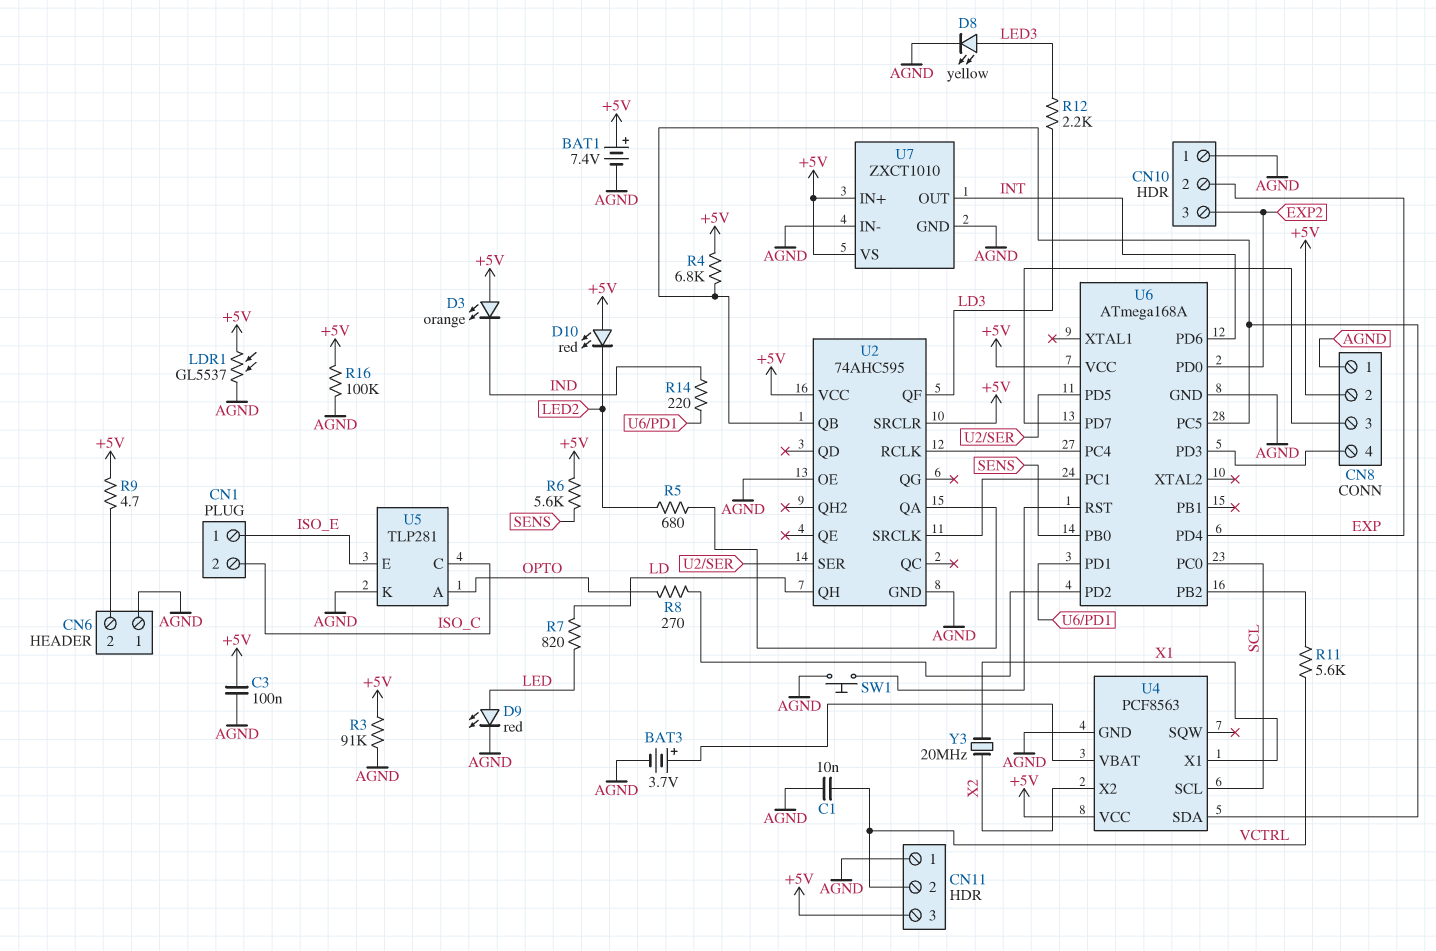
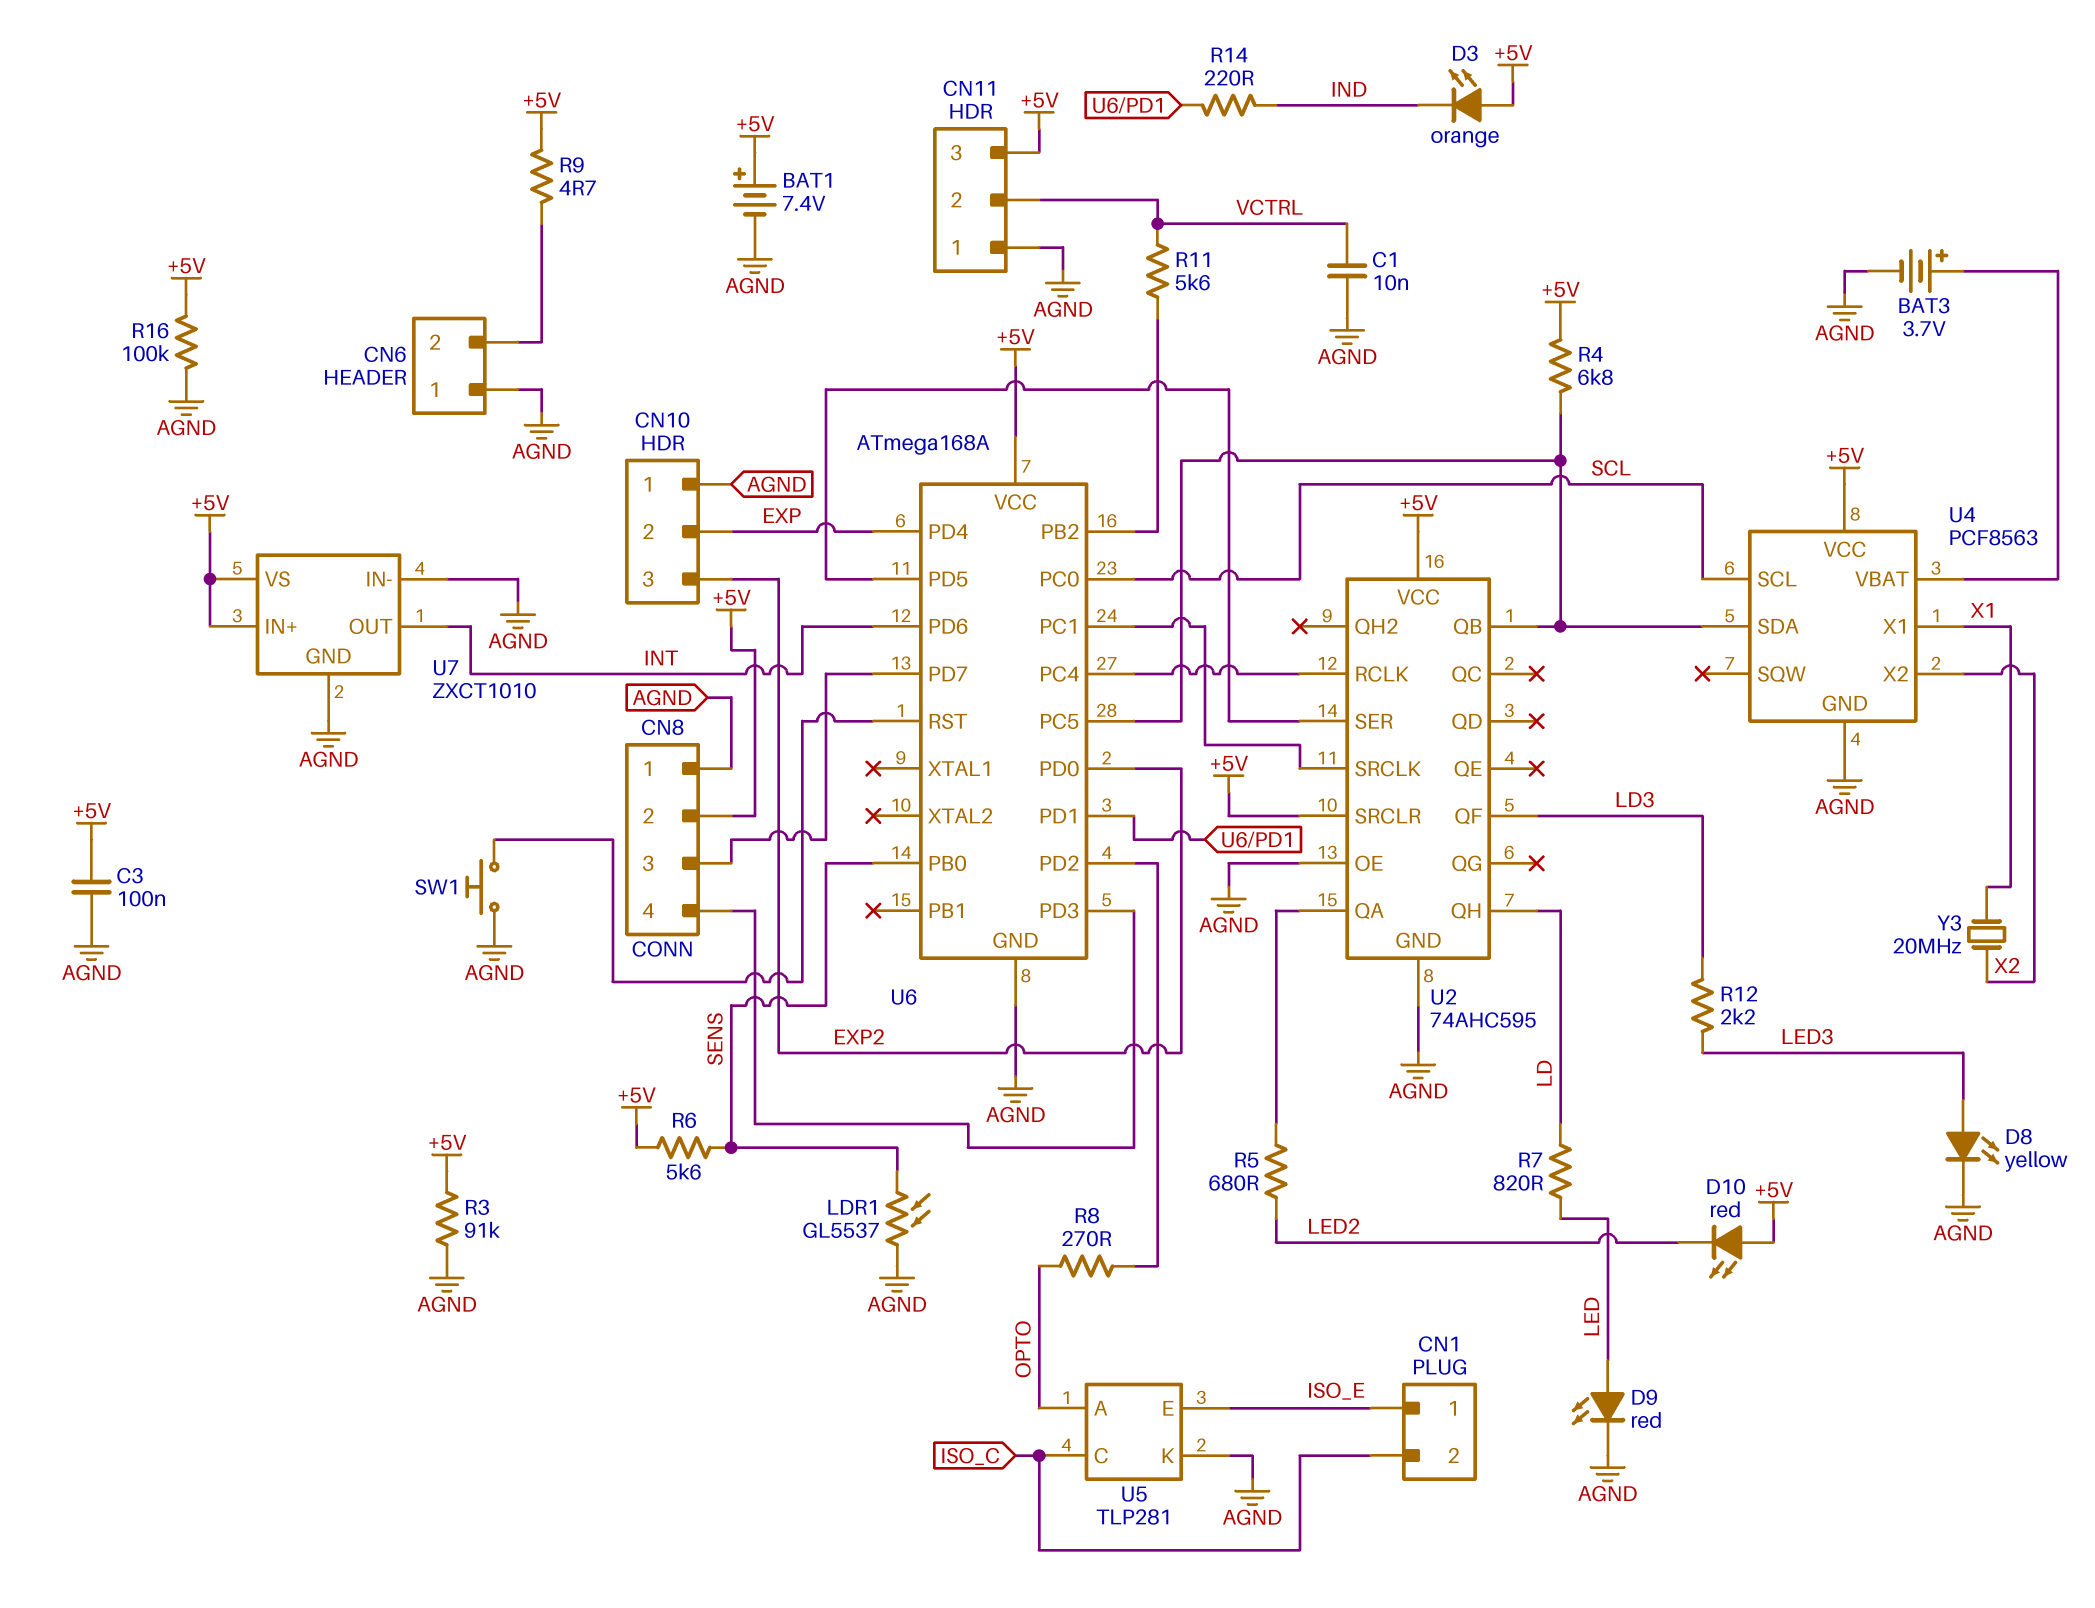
LDR1: GL5537 (+5V, AGND) -> GL5537 (AGND, SENS)

